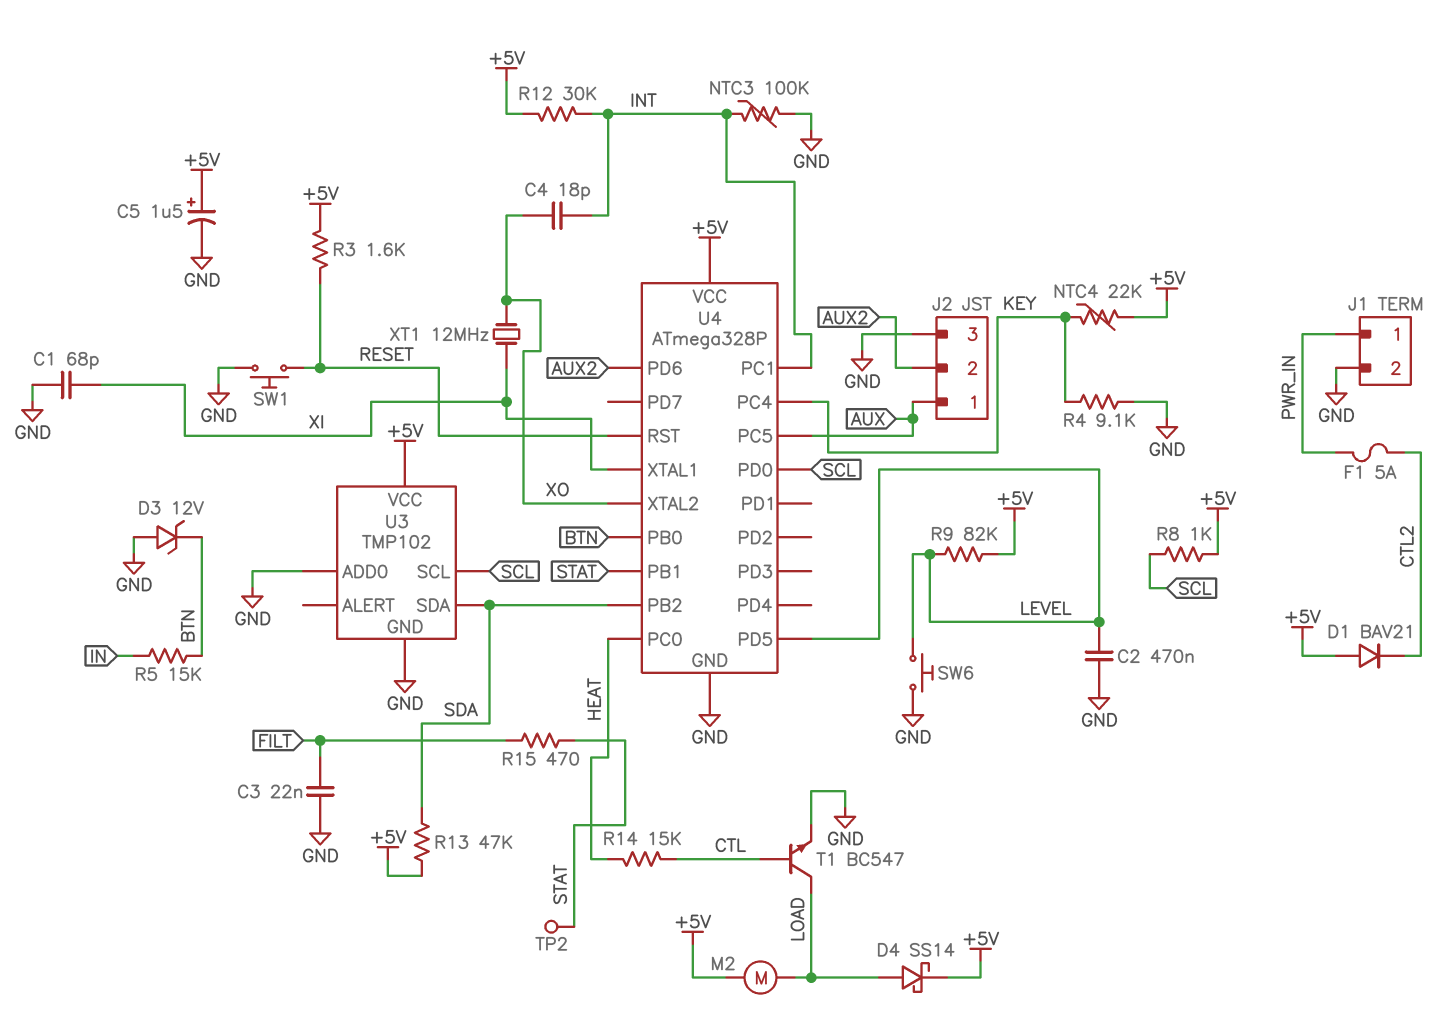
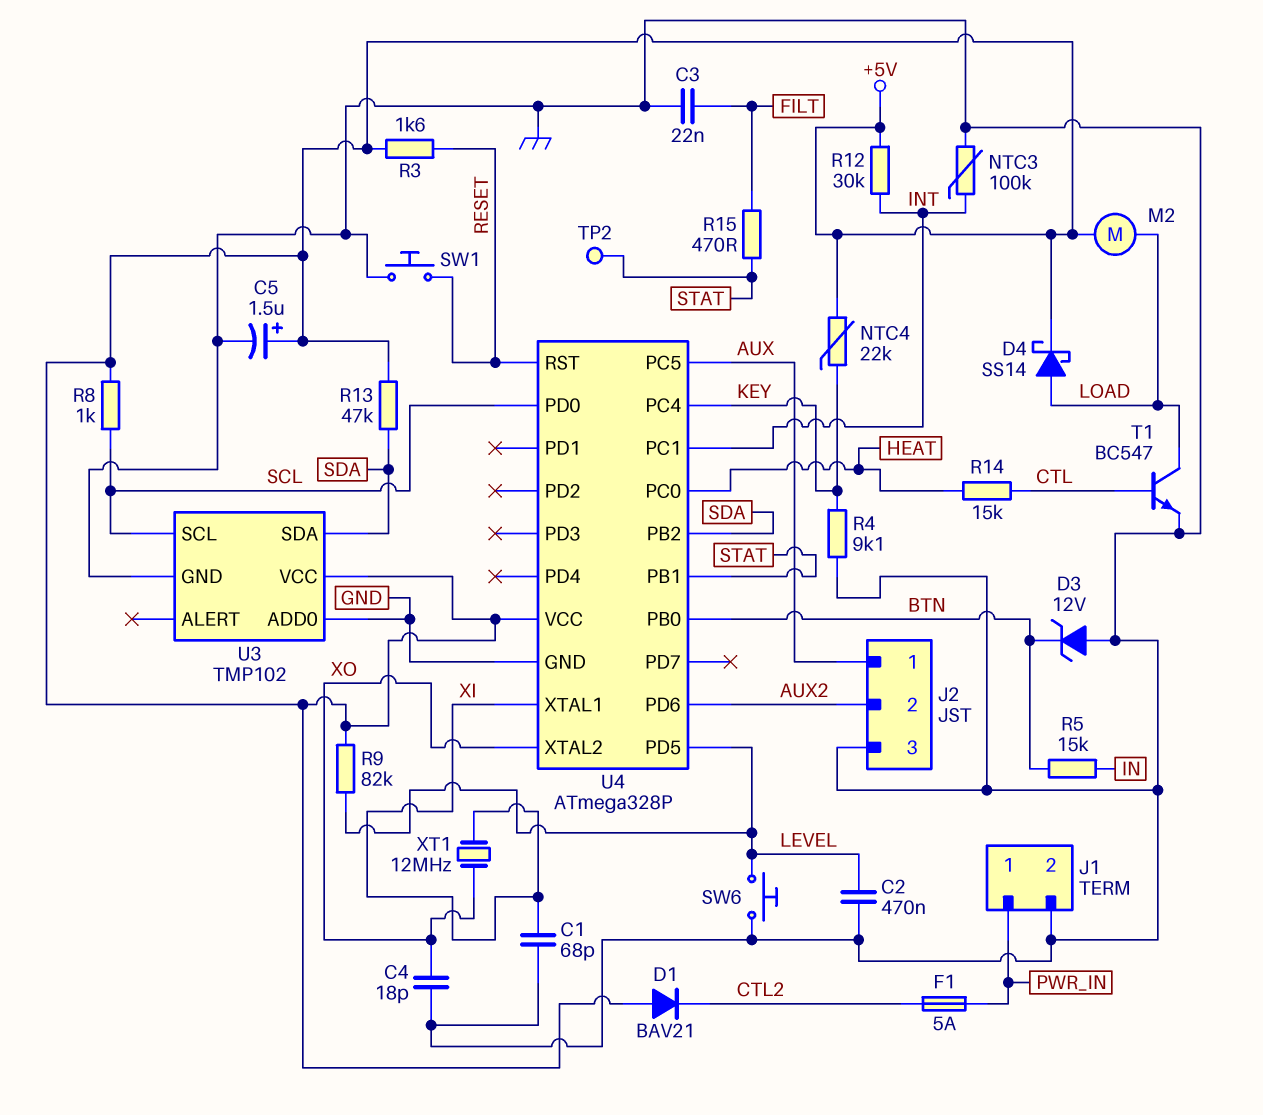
C4: 18pF (INT, XO) -> 18pF (GND, XO)

